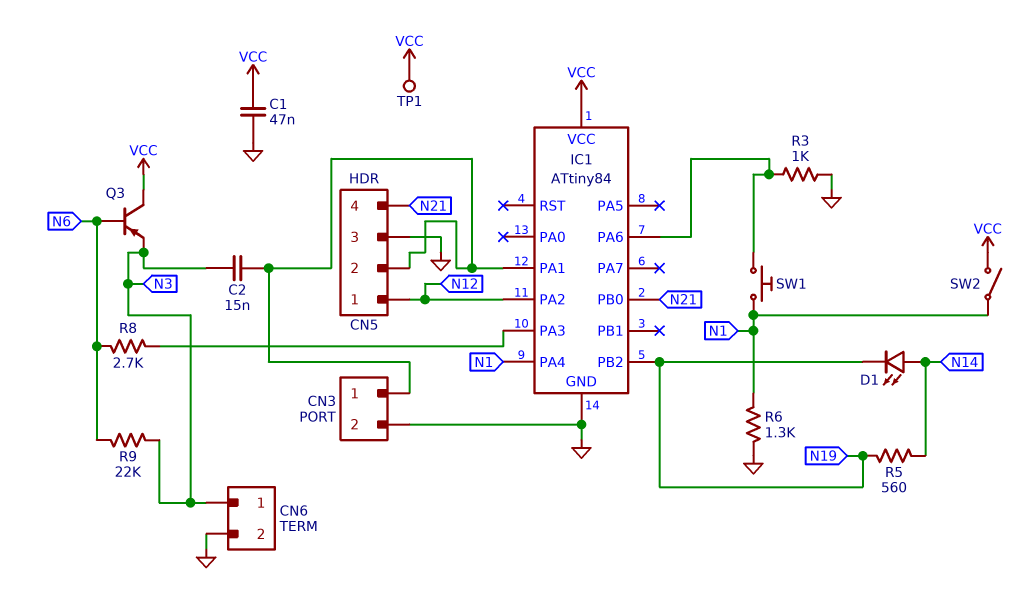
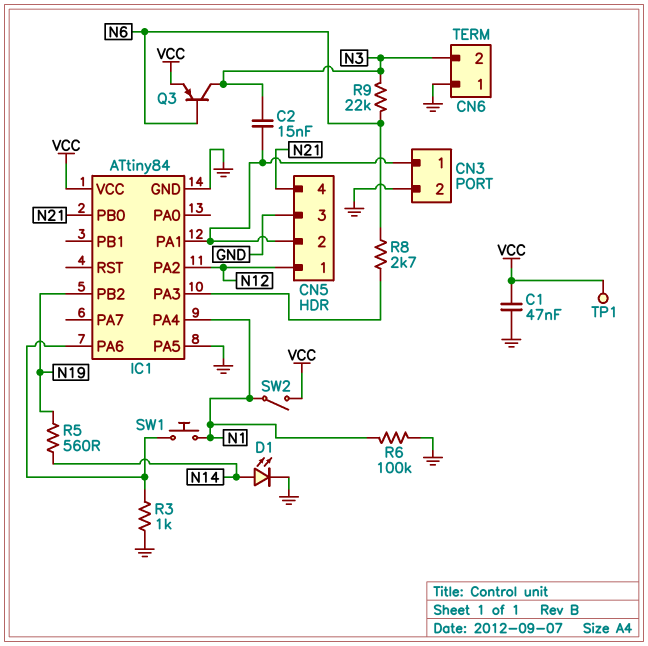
CN6 pin 1: N3 -> GND
CN6 pin 2: GND -> N3
D1: LED (A N14, K N19) -> LED (A N14, K GND)
IC1 pin PA5: none -> GND
Q3: PNP (B N6, C VCC, E N3) -> PNP (B N6, C N3, E VCC)
R6: 1.3k (GND, N1) -> 100k (GND, N1)

